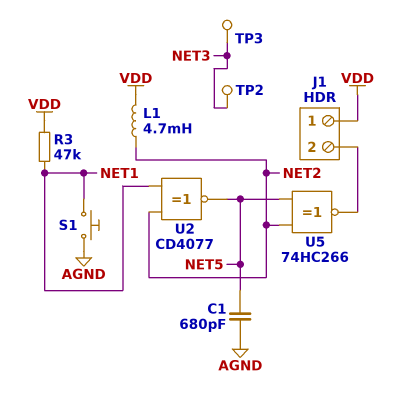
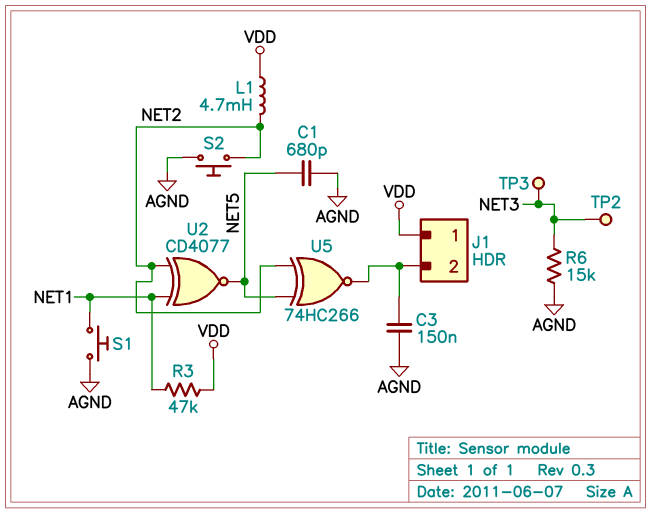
C3: none -> 150nF (AGND, J1/2)
R6: none -> 15k (AGND, NET3)
S2: none -> button (AGND, NET2)

